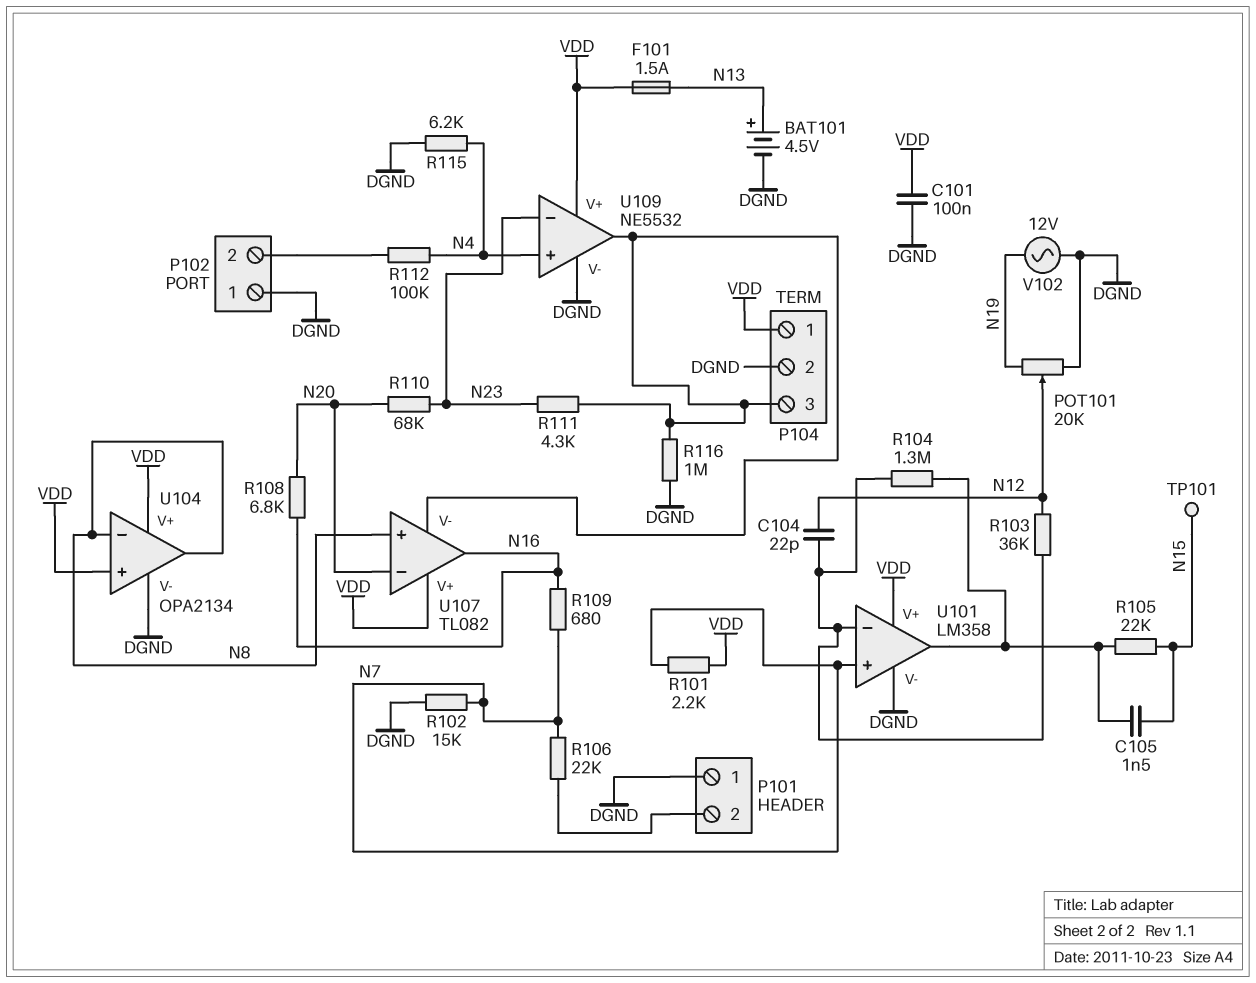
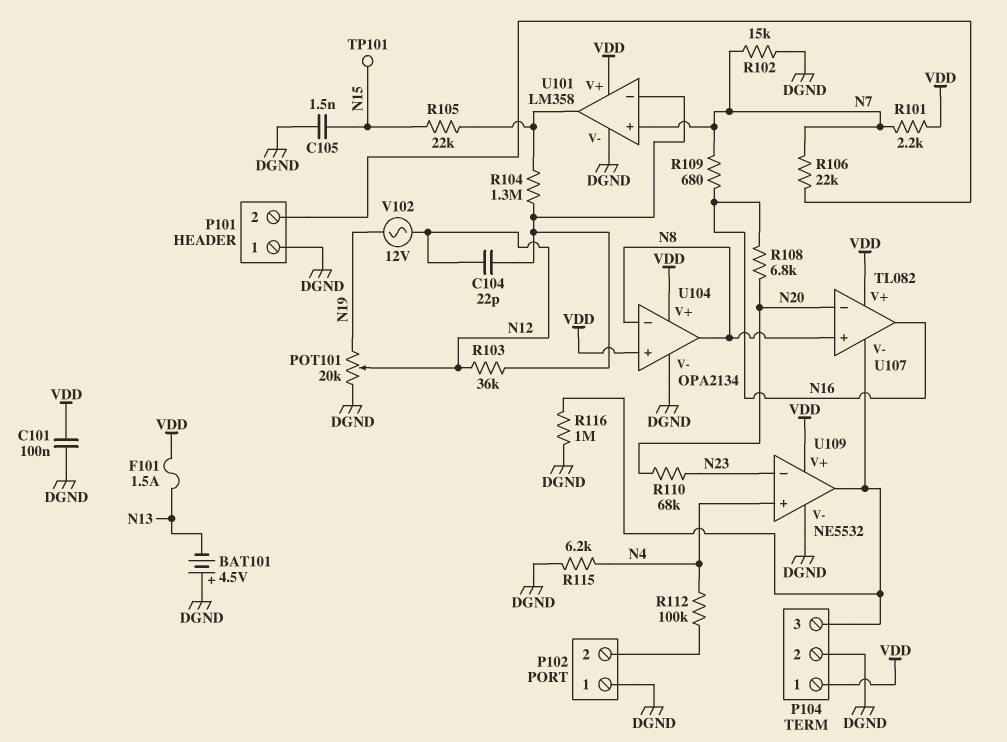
BAT101: 4.5V (plus N13, minus DGND) -> 4.5V (plus DGND, minus N13)
C105: 1.5nF (N15, U101/out) -> 1.5nF (DGND, N15)
R111: 4.3k (N23, P104/3) -> none
V102: AC 12V (DGND, N19) -> AC 12V (N12, N19)

